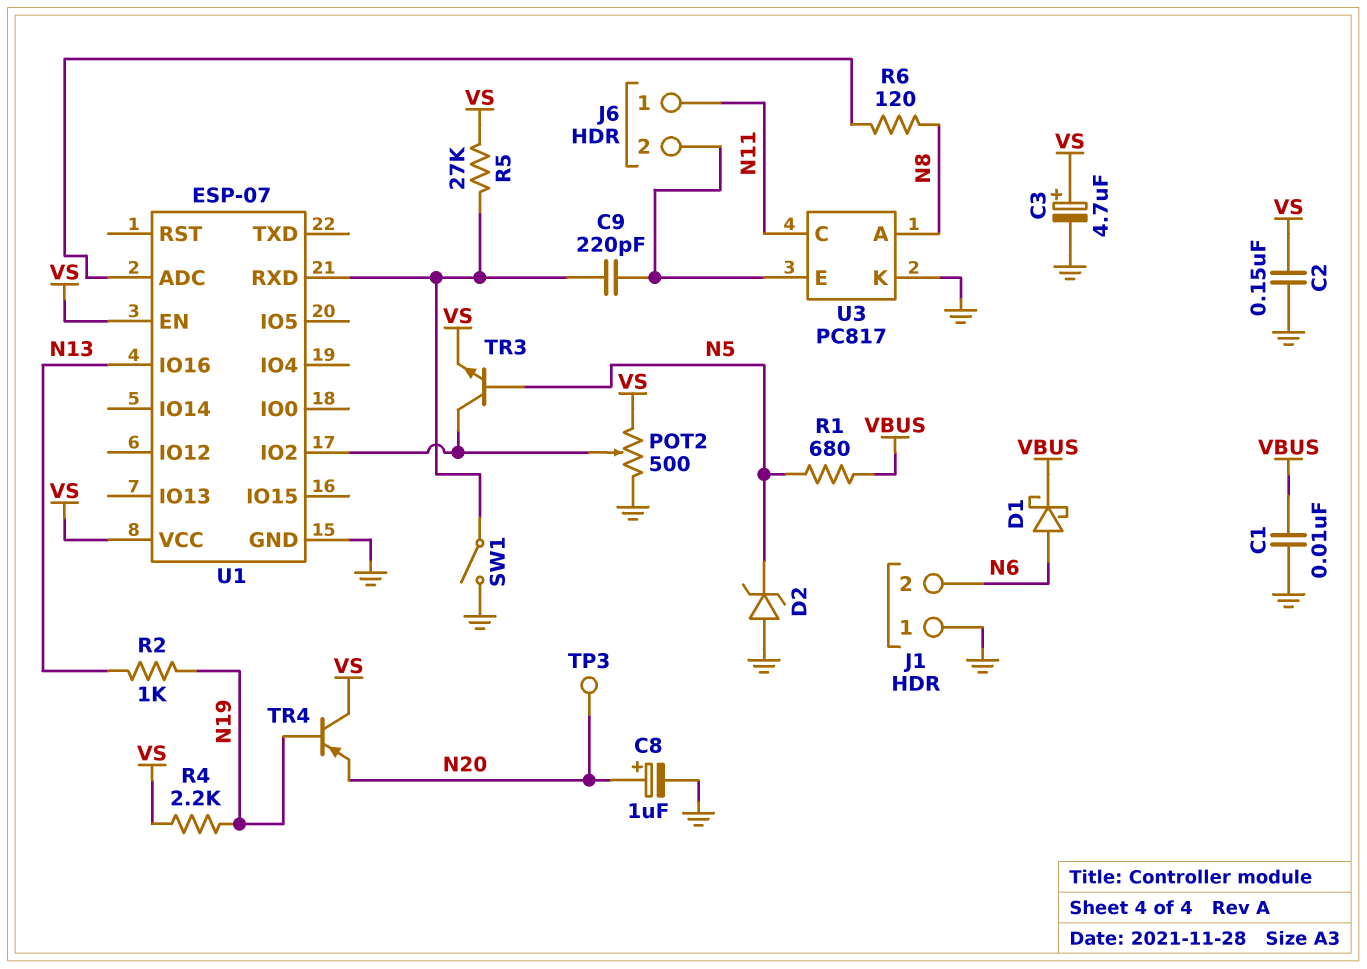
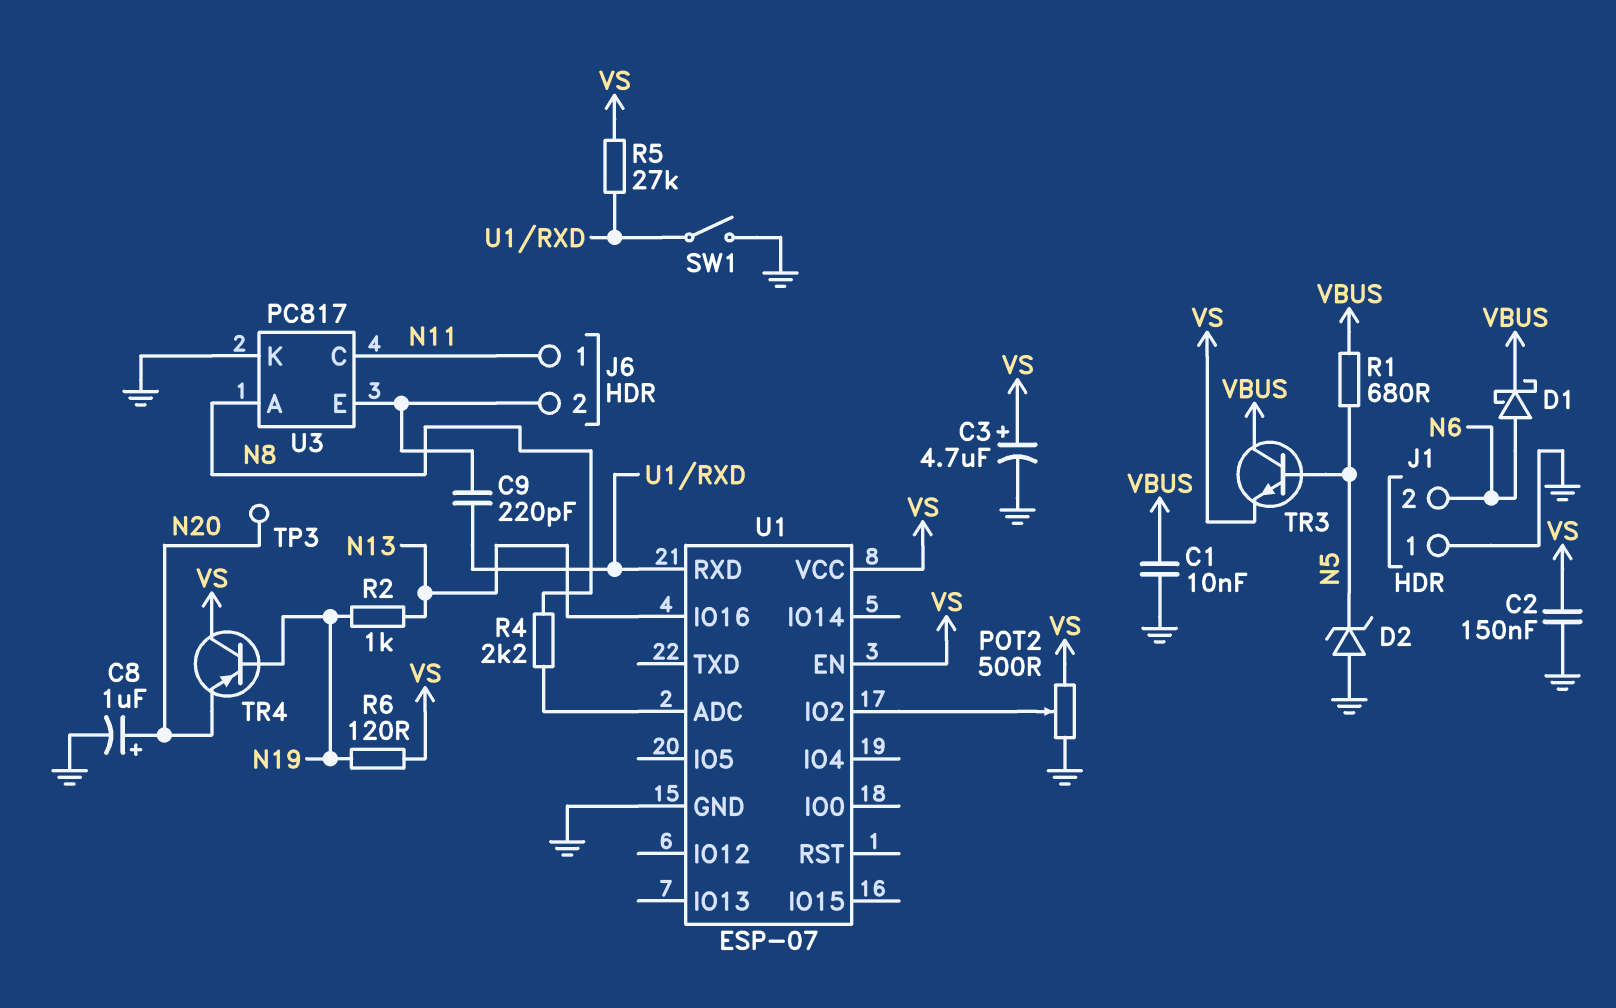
R4: 2.2k (N19, VS) -> 2.2k (N8, U1/ADC)
R6: 120 (N8, U1/ADC) -> 120 (N19, VS)
TR3: NPN (B N5, C U1/IO2, E VS) -> NPN (B N5, C VBUS, E VS)

